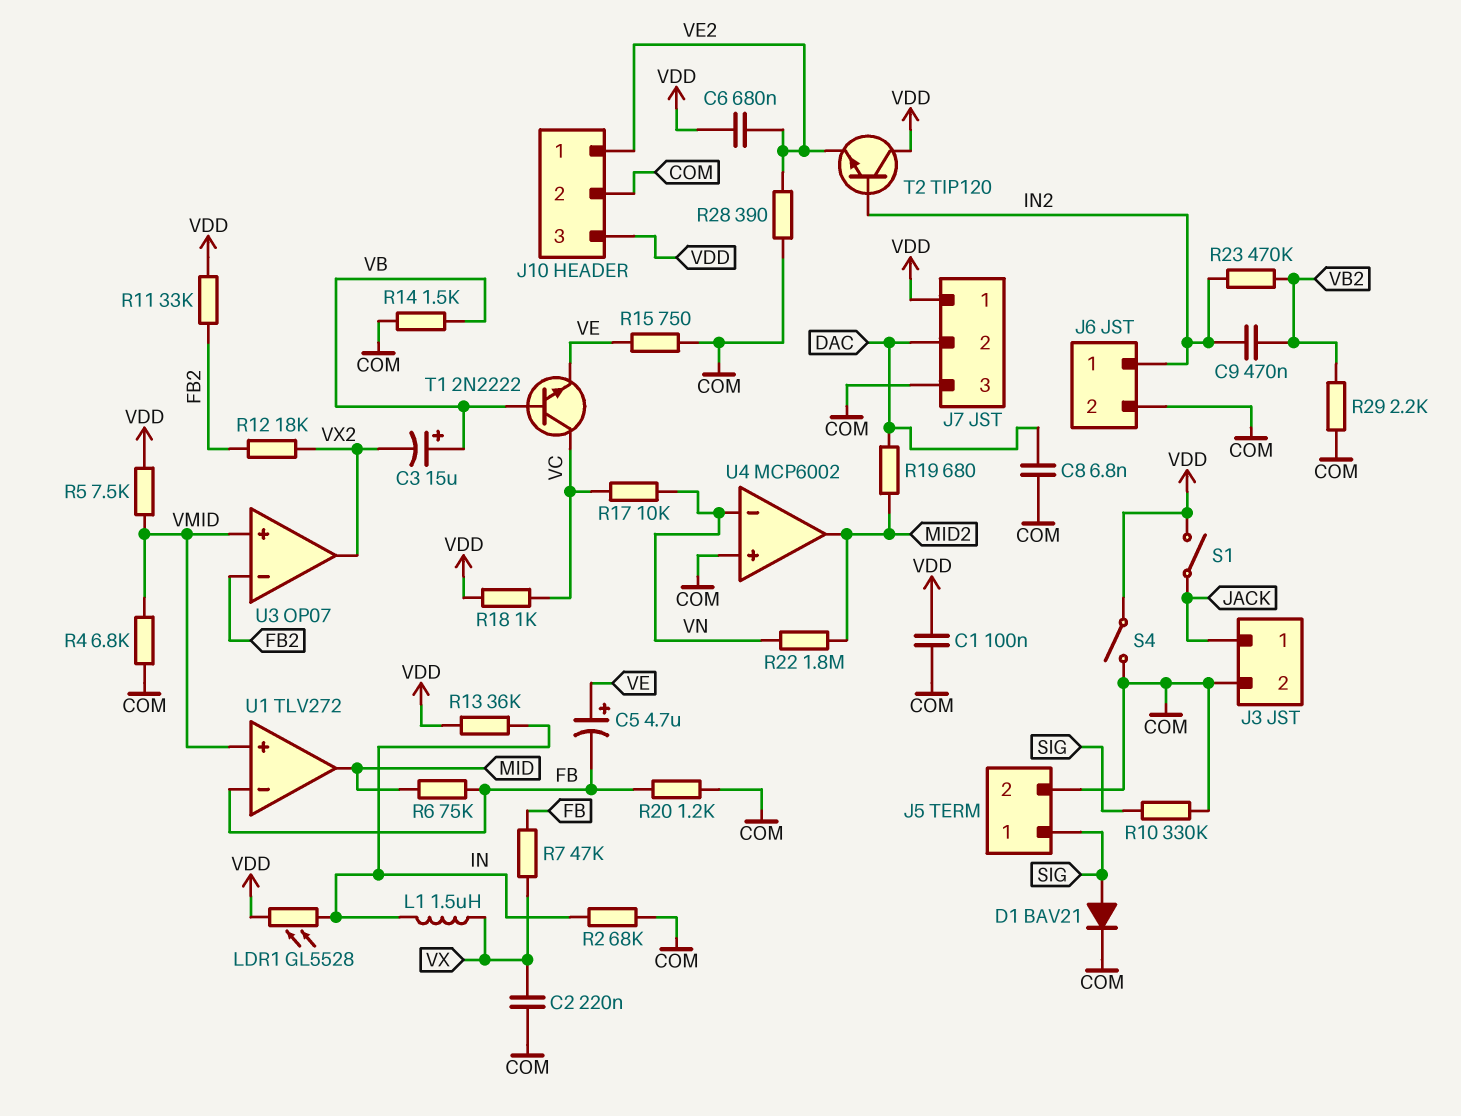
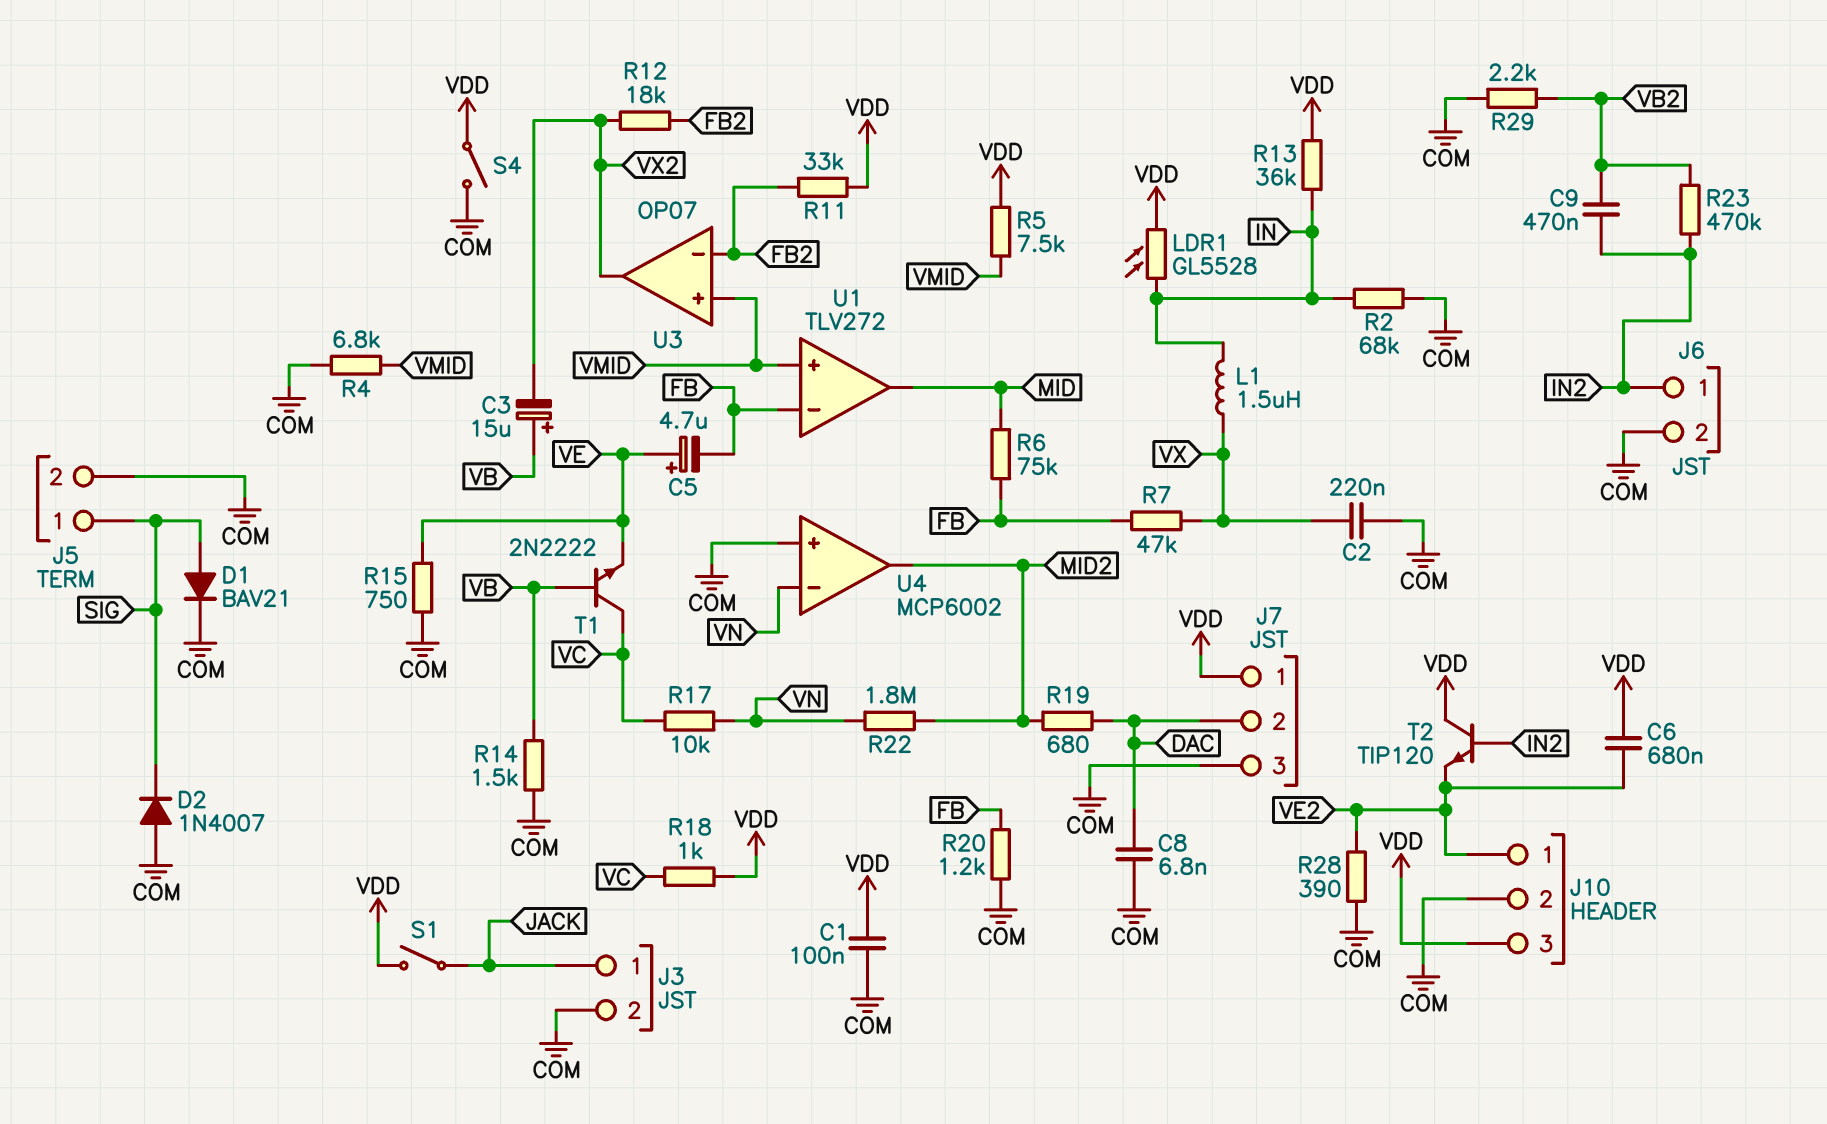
D2: none -> diode 1N4007 (A COM, K SIG)
R10: 330k (COM, SIG) -> none

